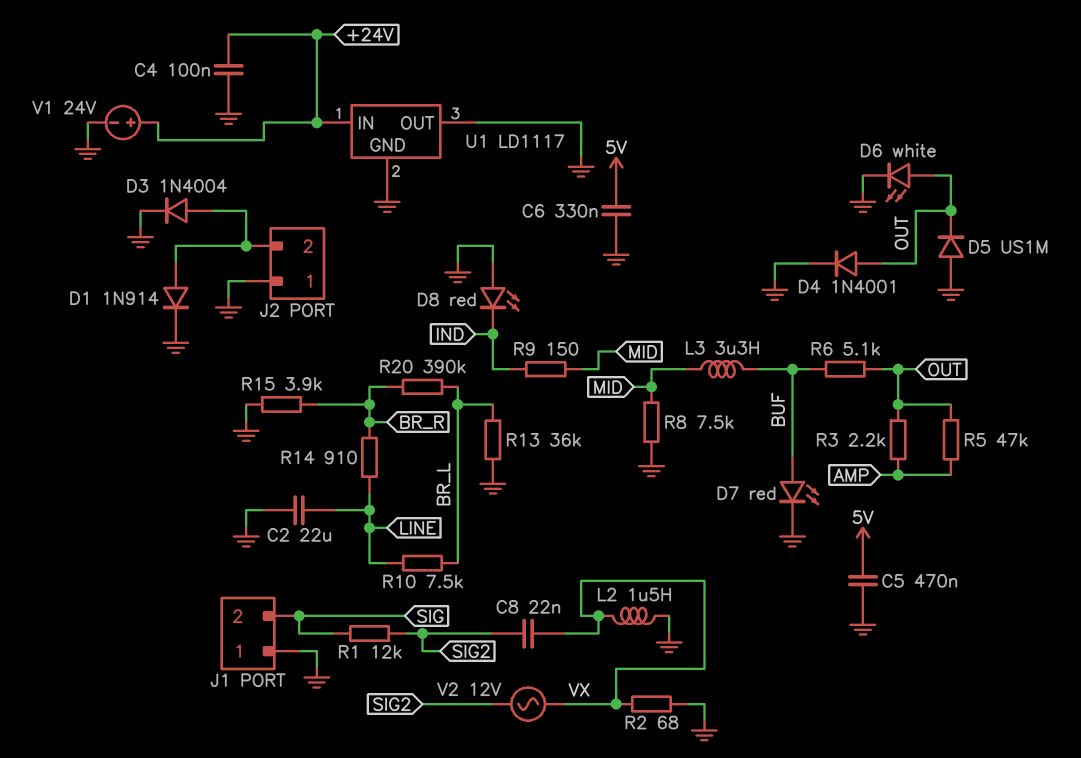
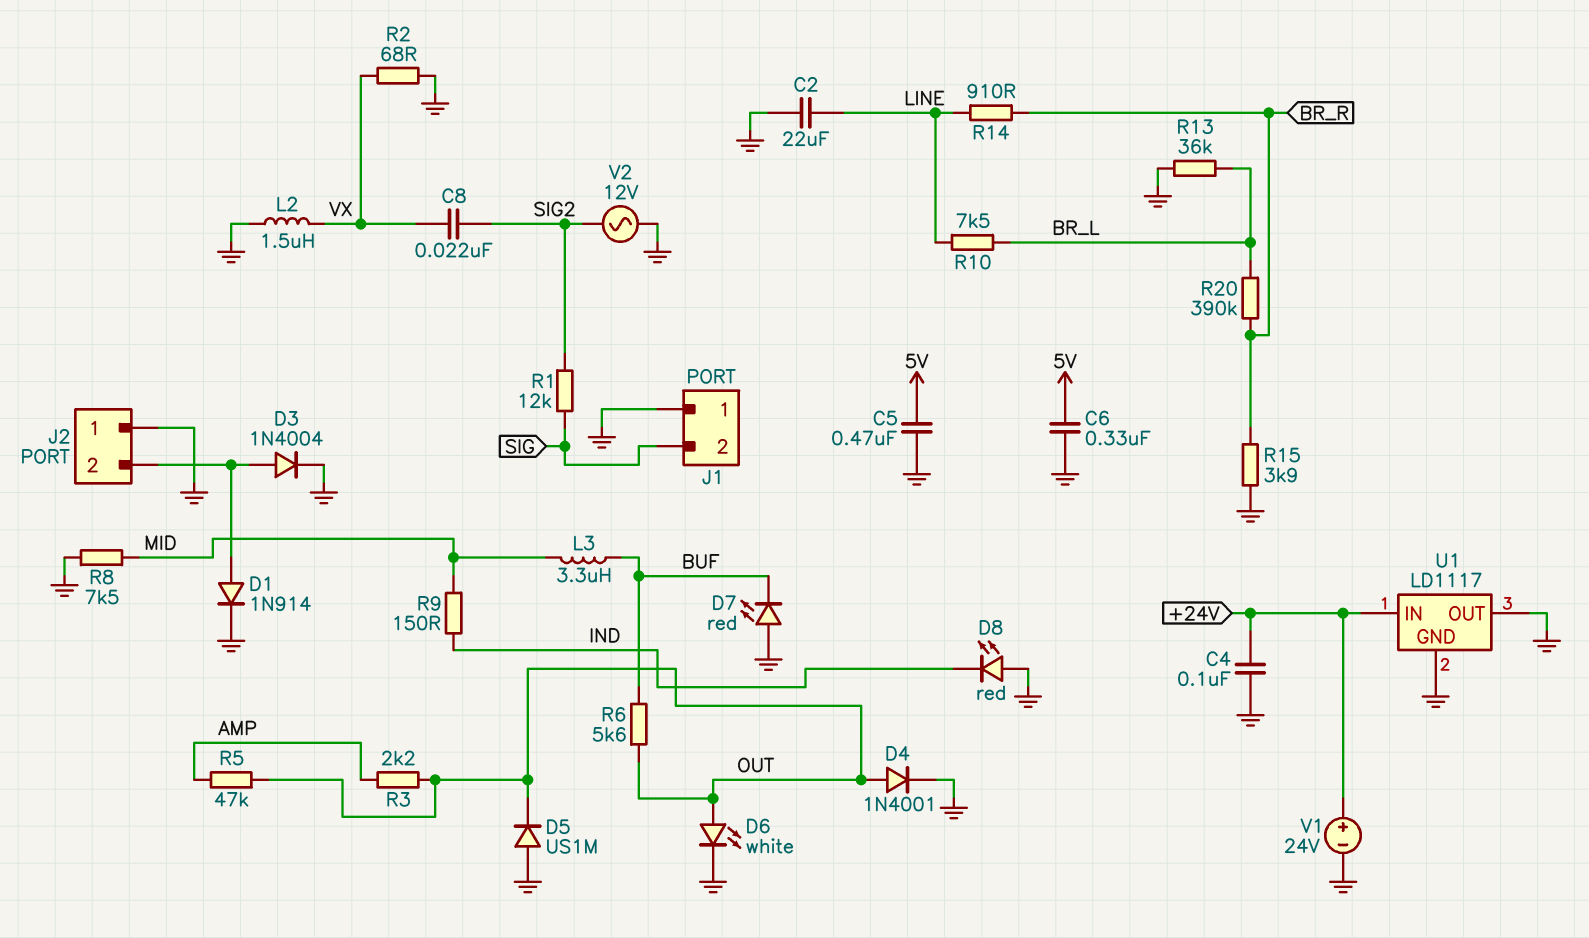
D7: LED red (A BUF, K GND) -> LED red (A GND, K BUF)
R6: 5.1k (BUF, OUT) -> 5.6k (BUF, OUT)
V2: AC 12V (SIG2, VX) -> AC 12V (GND, SIG2)

